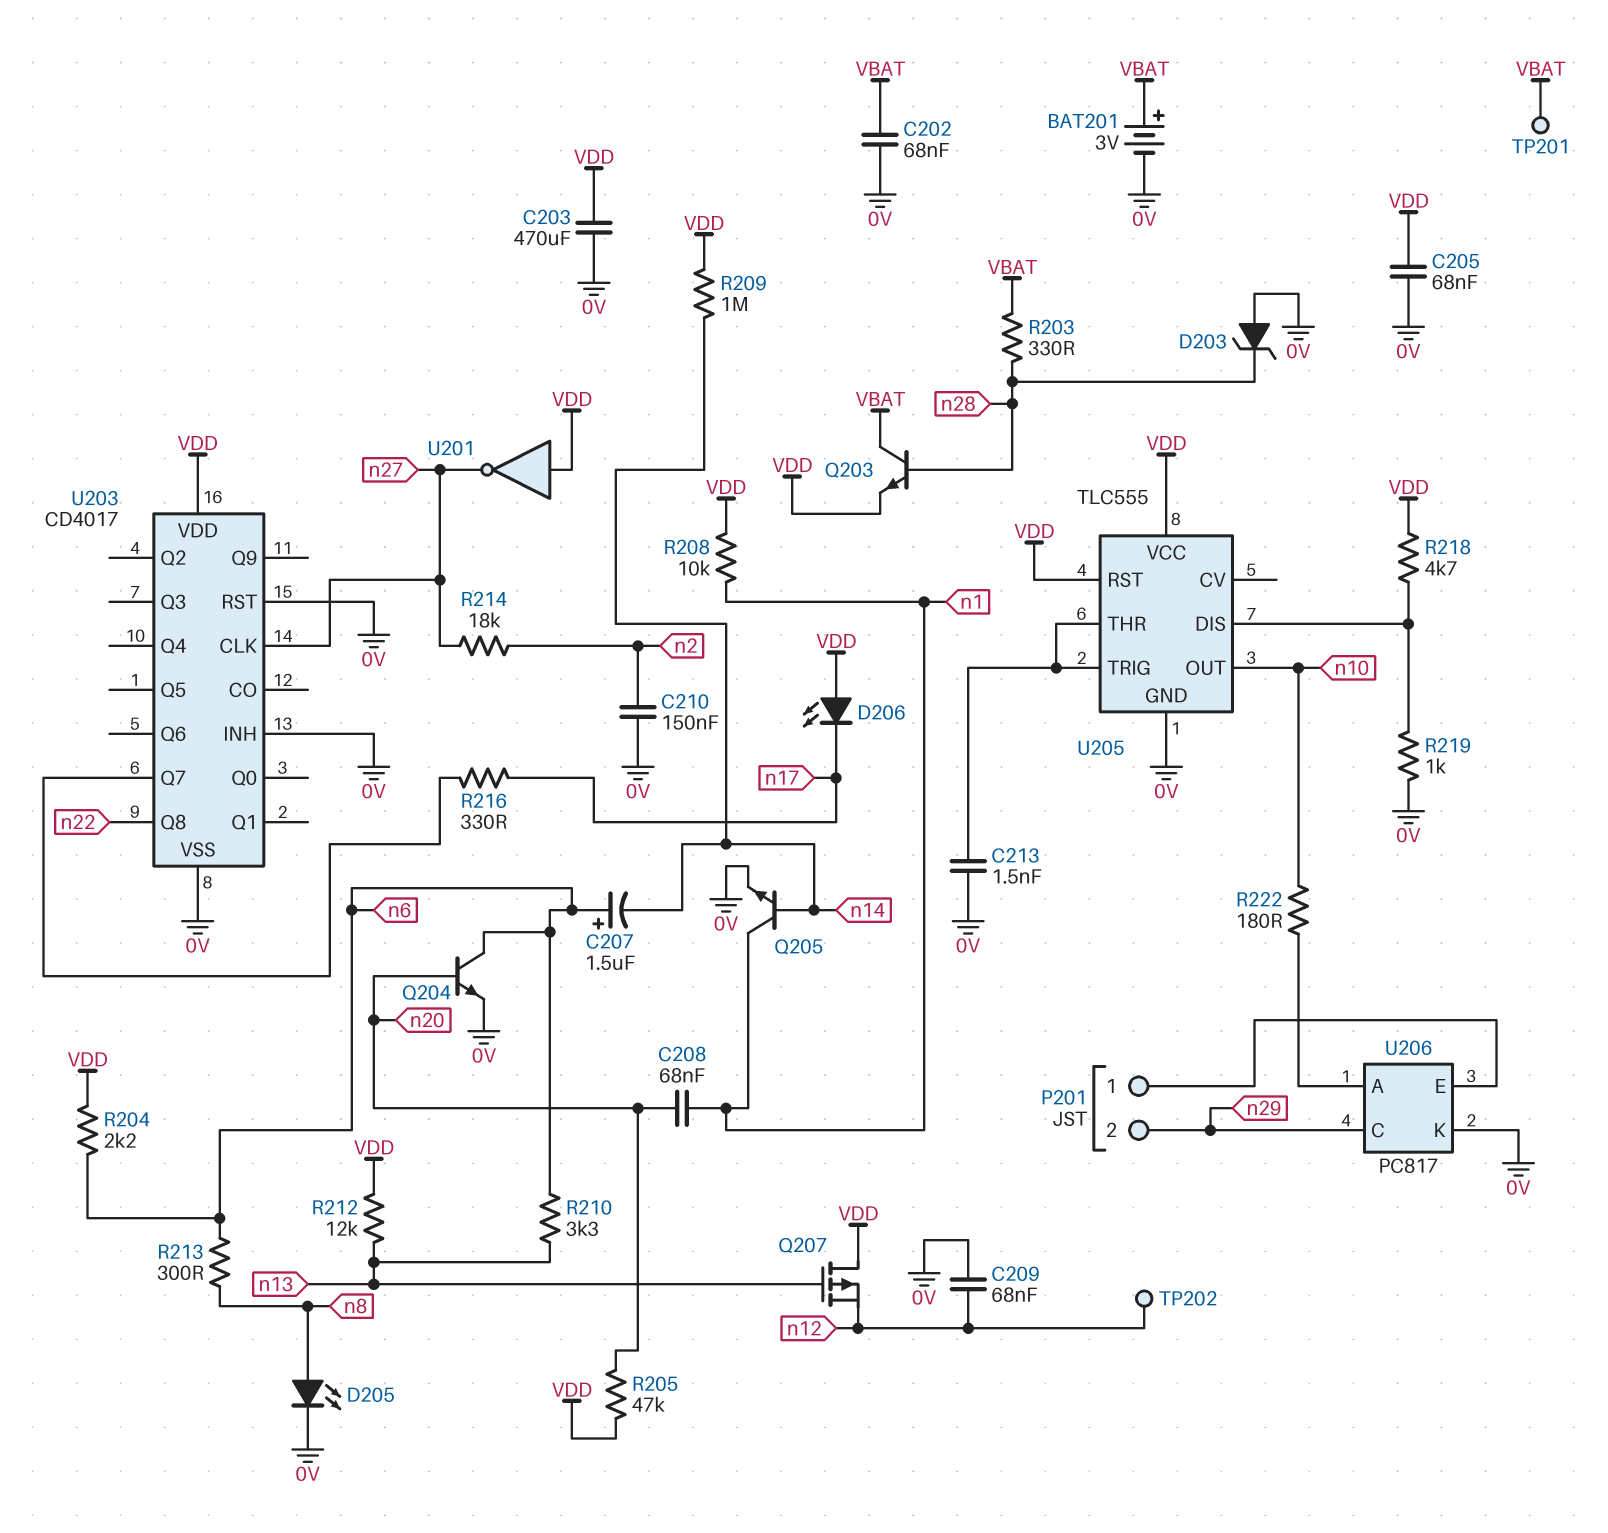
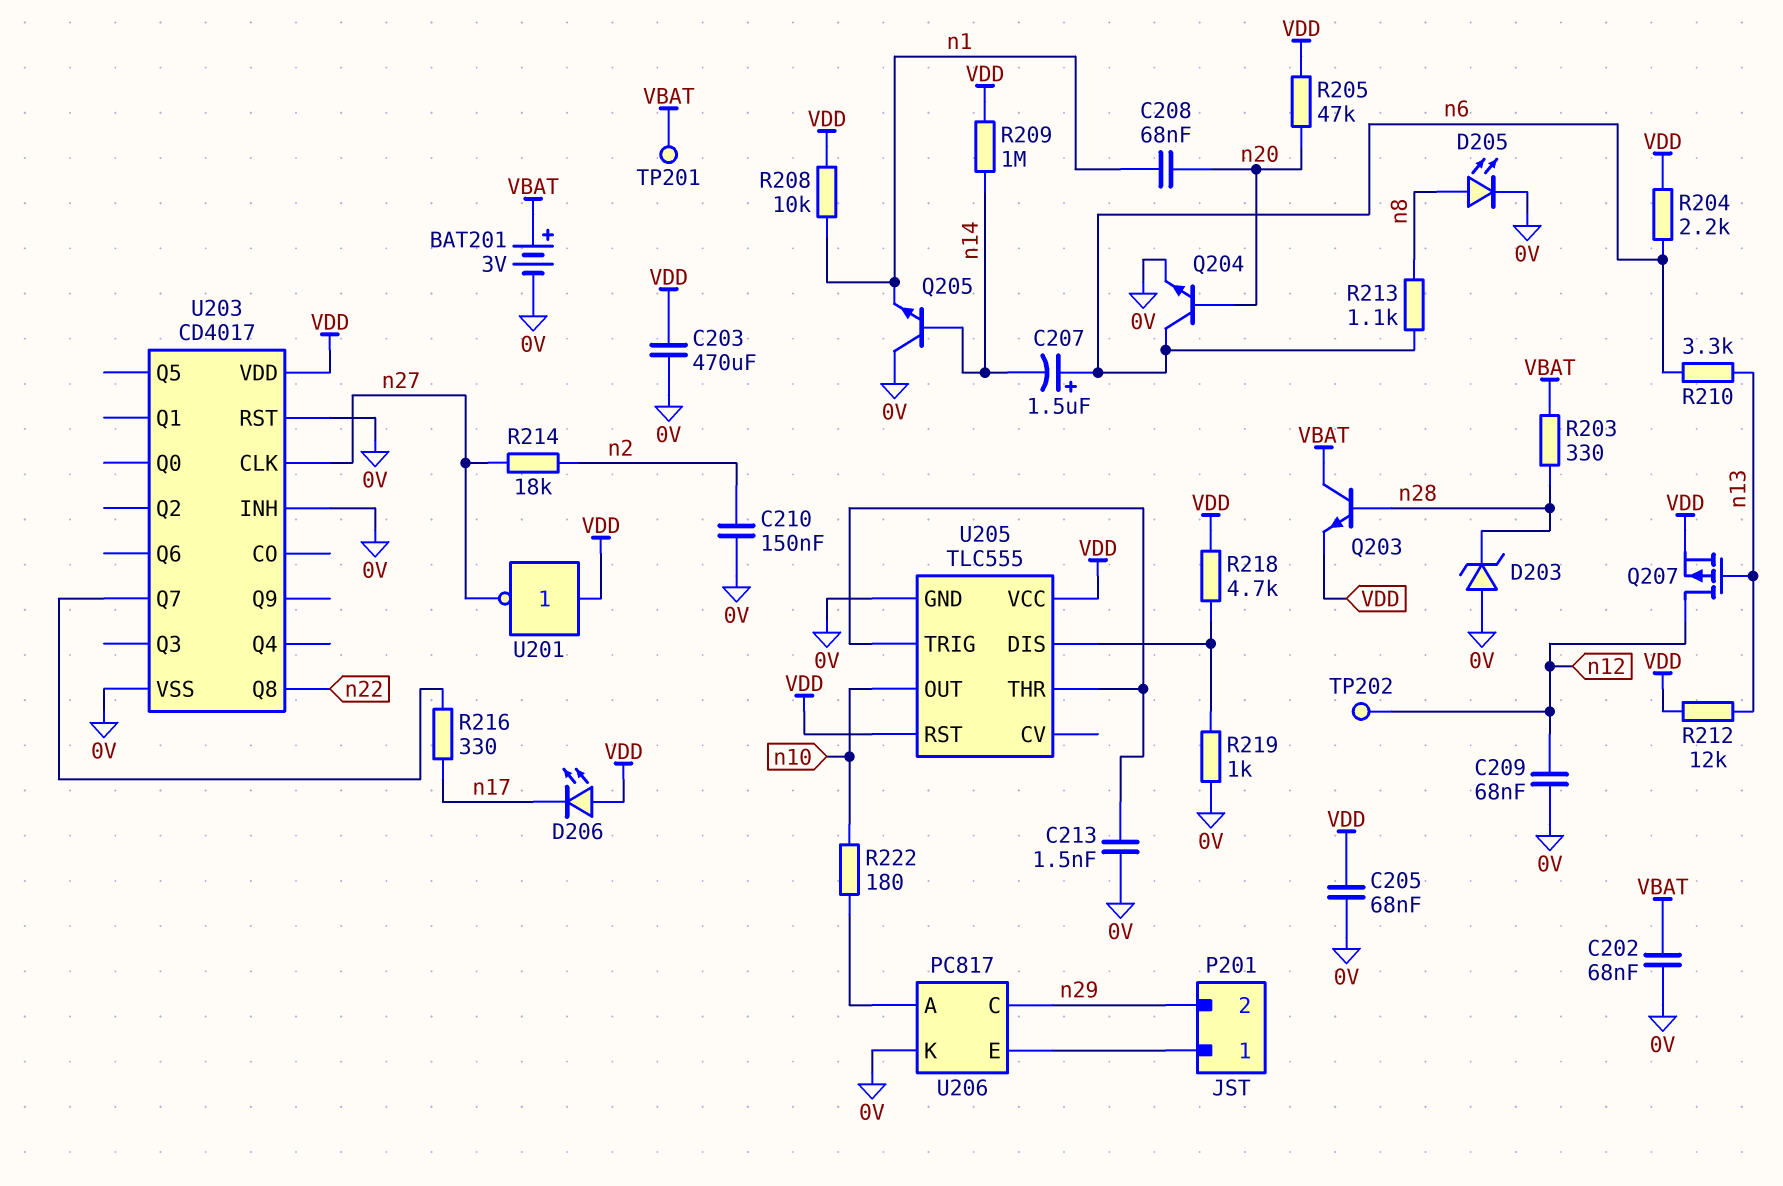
Q205: NPN (B n14, C n1, E 0V) -> NPN (B n14, C 0V, E n1)
Q207: PMOS (G n13, D VDD, S n12) -> PMOS (G n13, D n12, S VDD)
R213: 300 (n6, n8) -> 1.1k (n6, n8)

